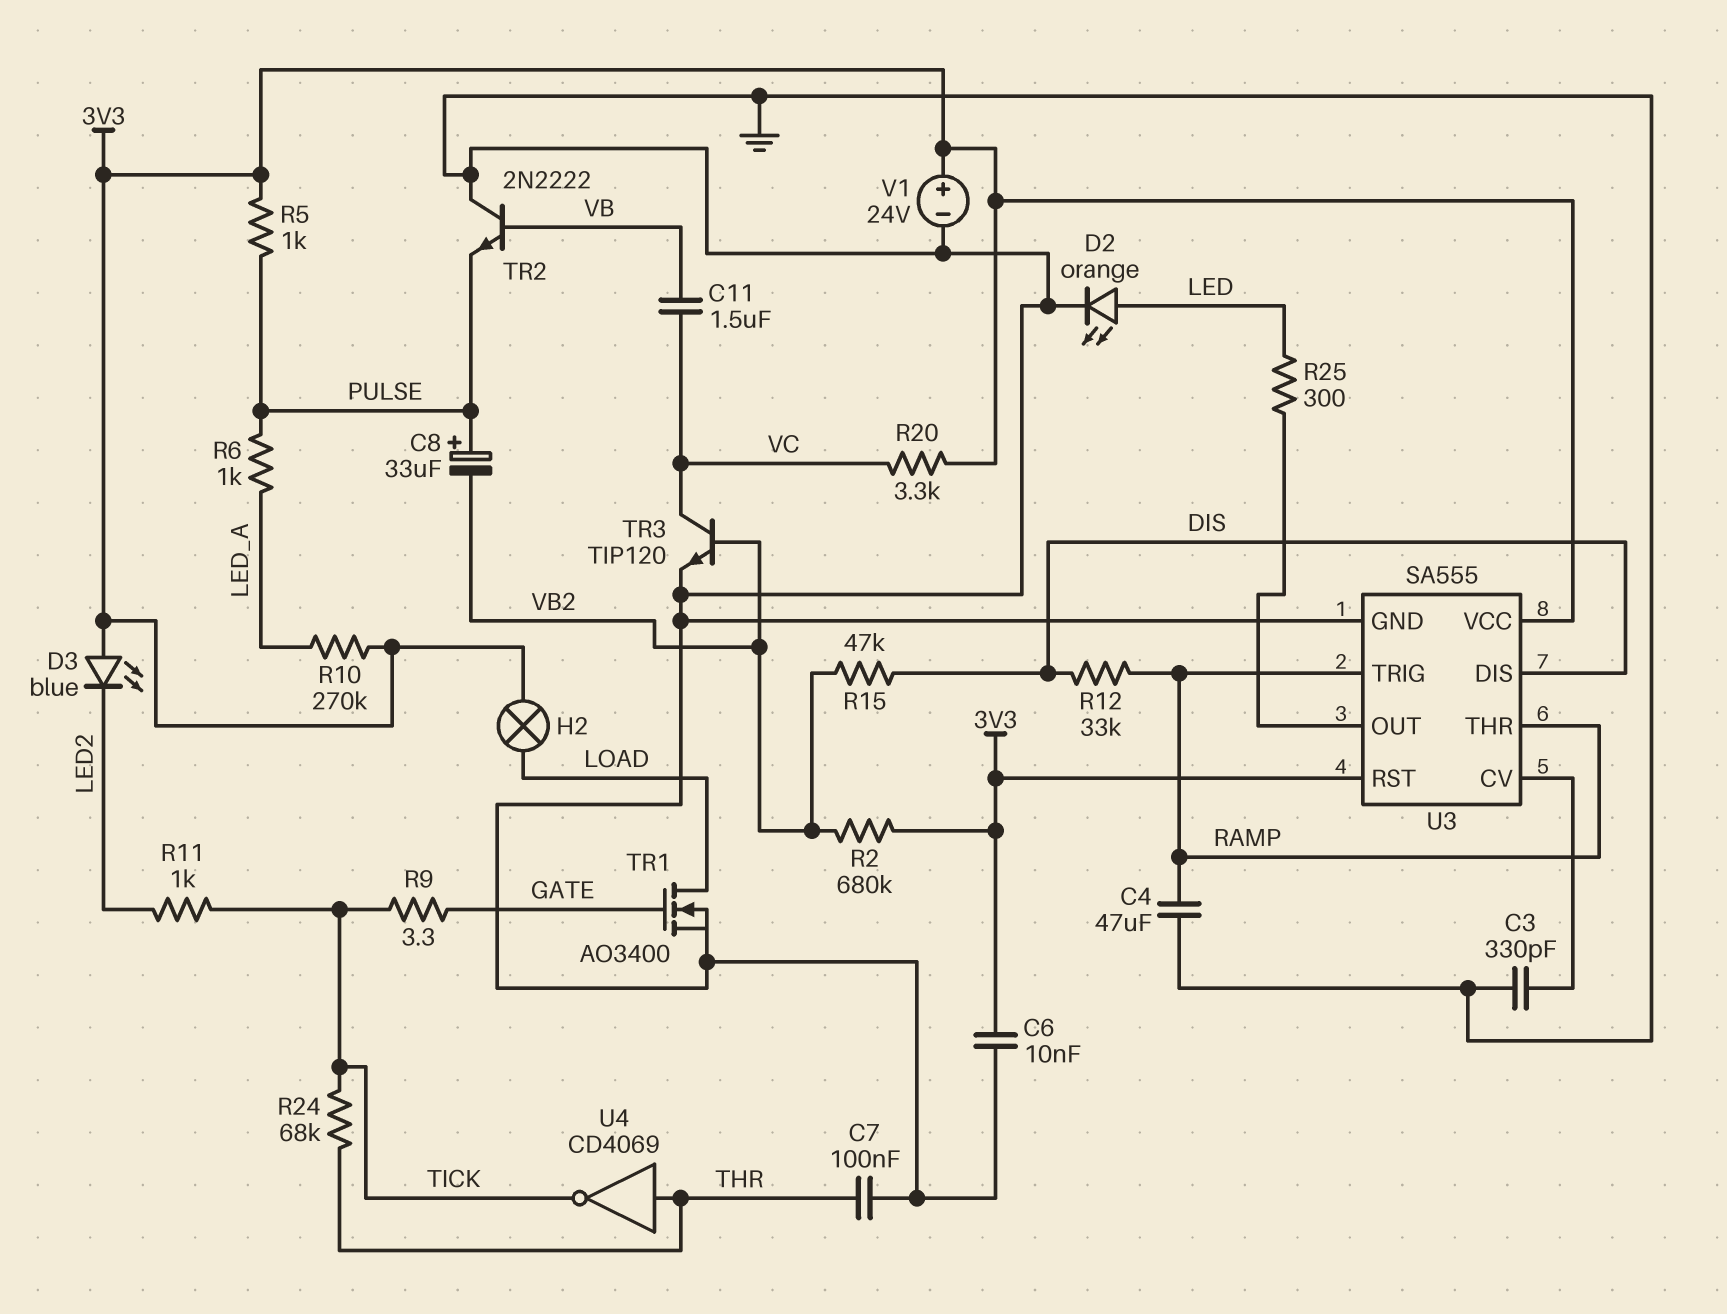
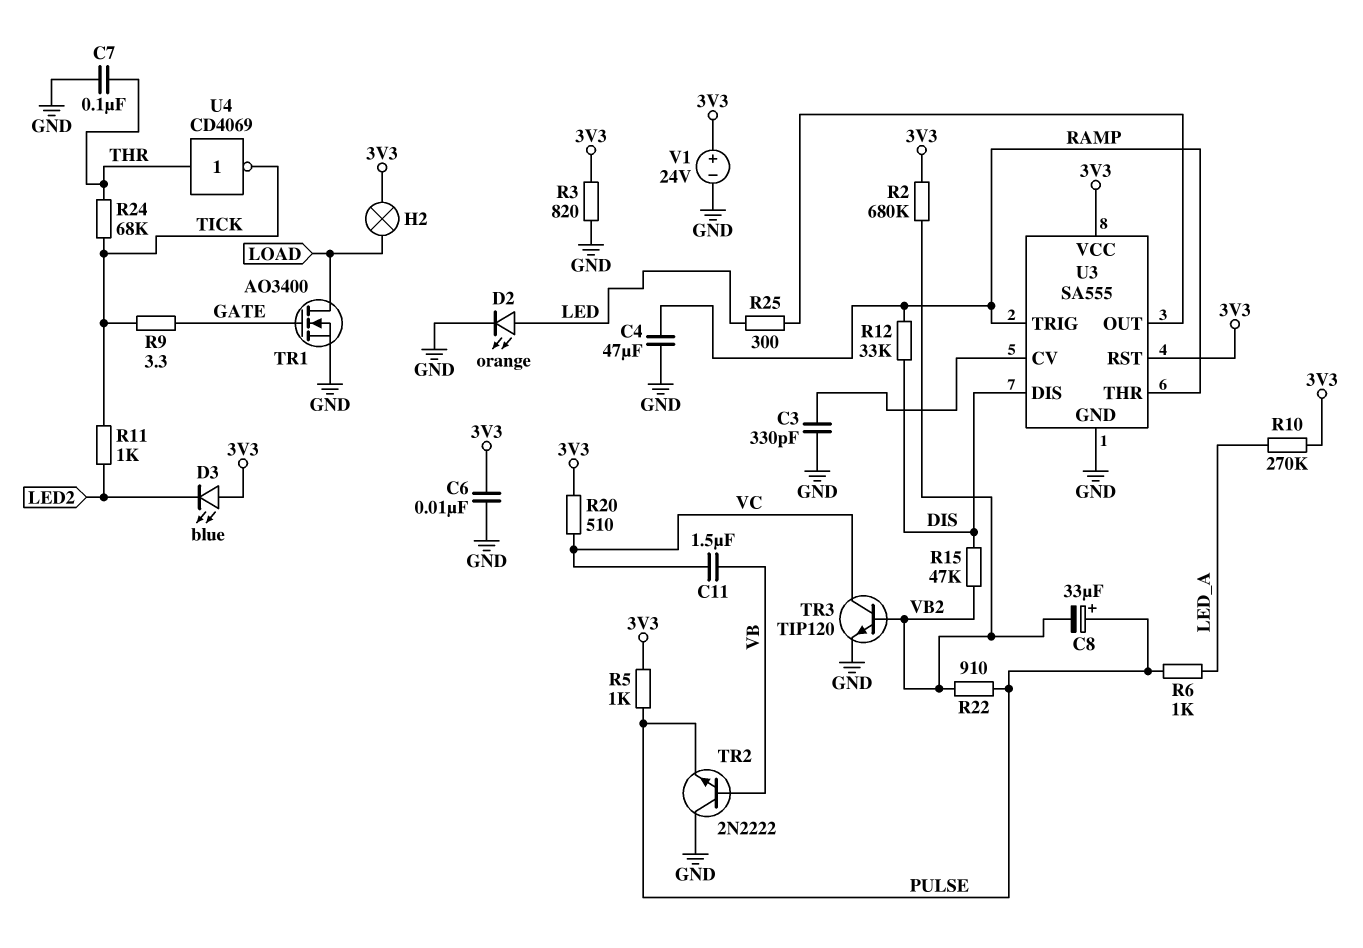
R3: none -> 820 (3V3, GND)
R20: 3.3k (3V3, VC) -> 510 (3V3, VC)
R22: none -> 910 (PULSE, VB2)

